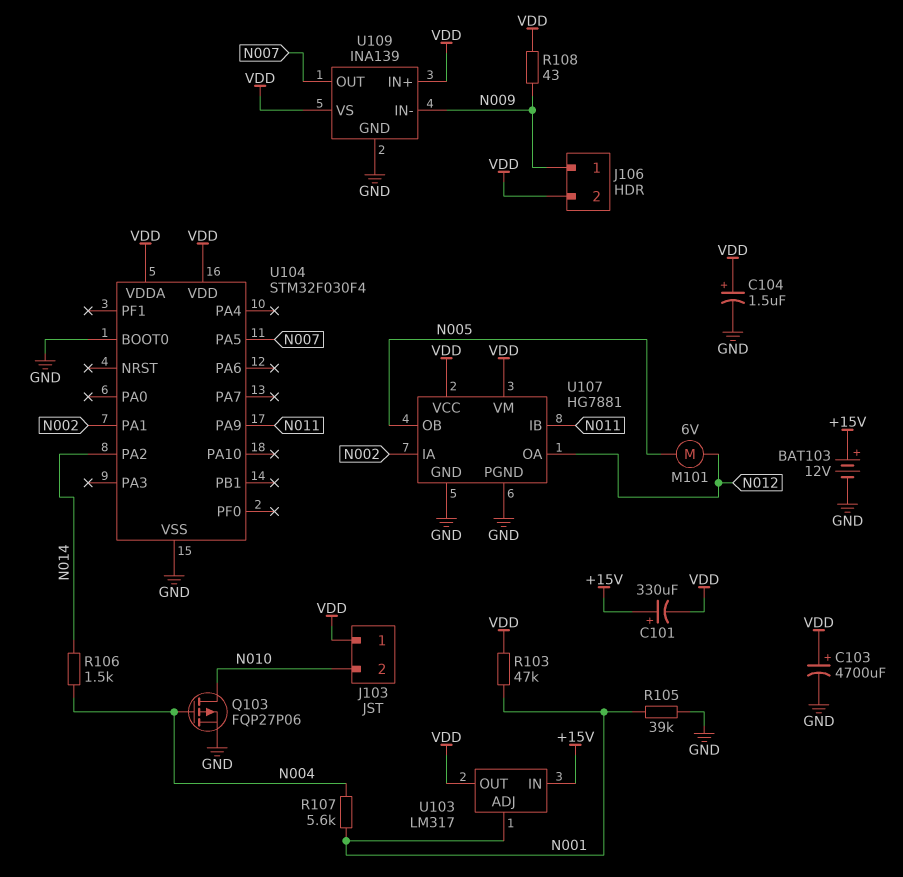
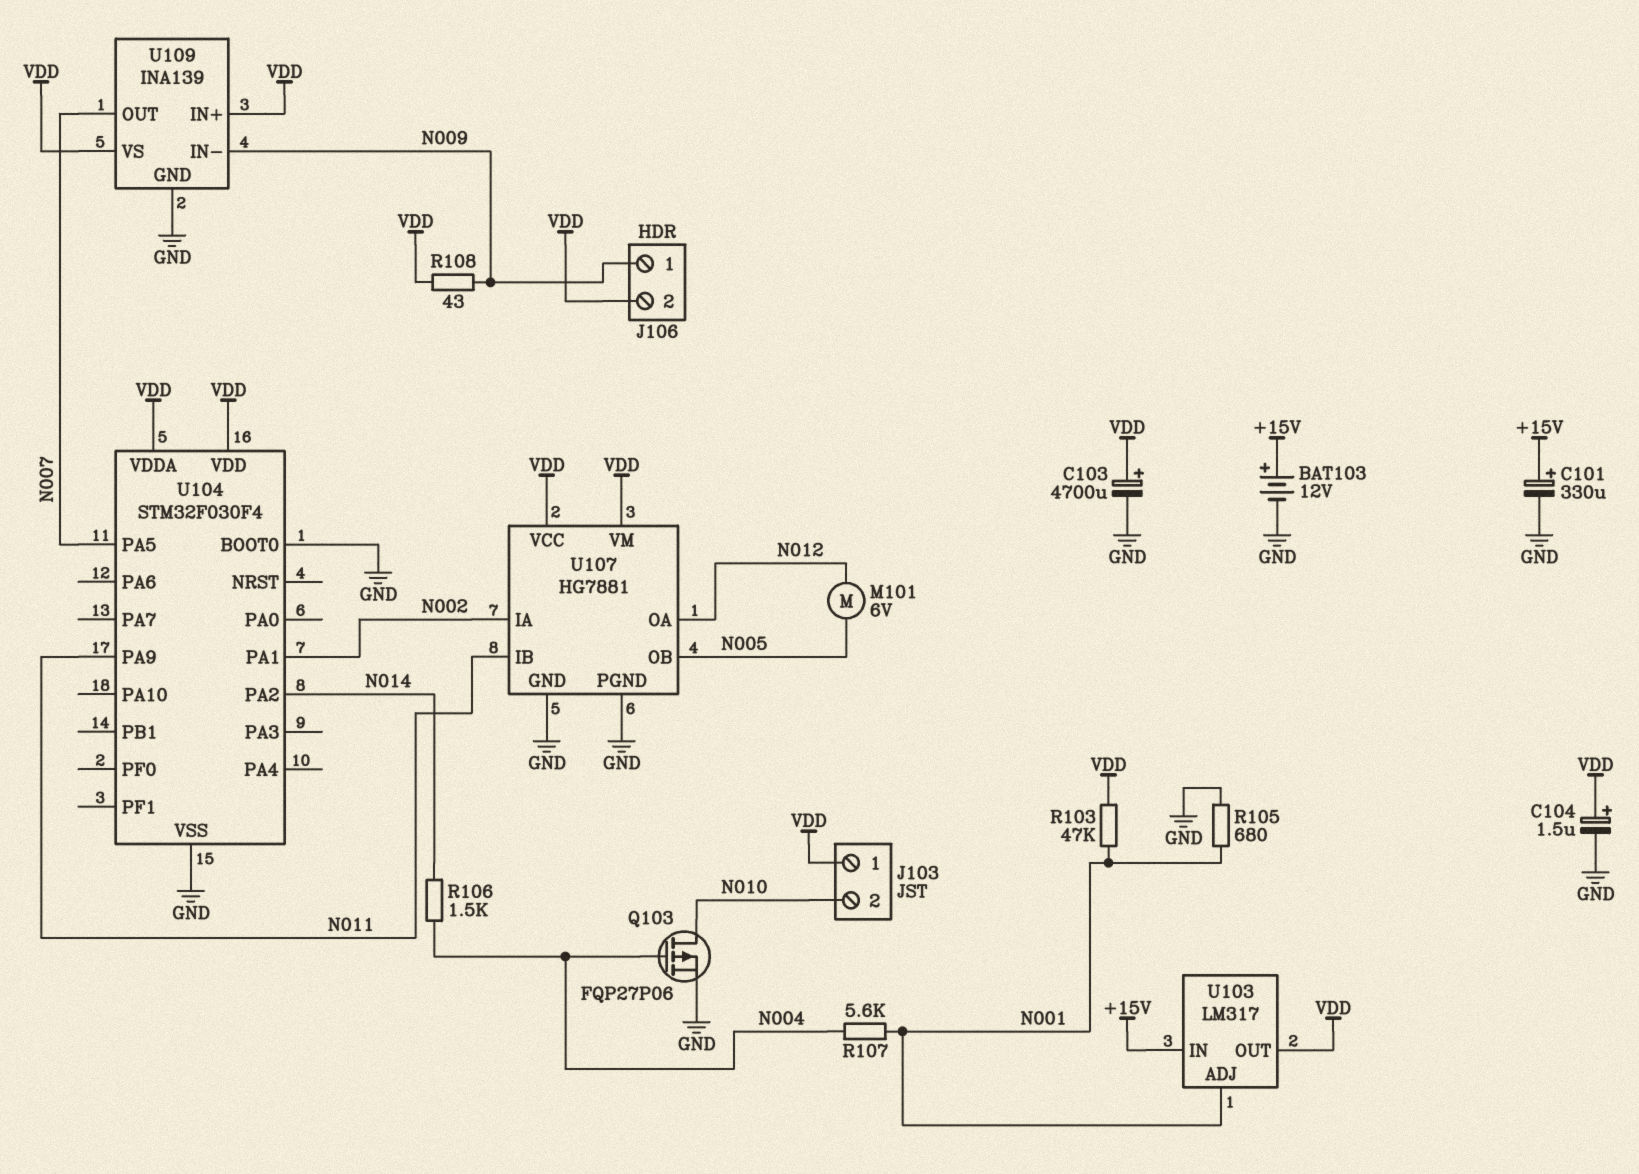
C101: 330uF (plus +15V, minus VDD) -> 330uF (plus +15V, minus GND)
R105: 39k (GND, N001) -> 680 (GND, N001)

